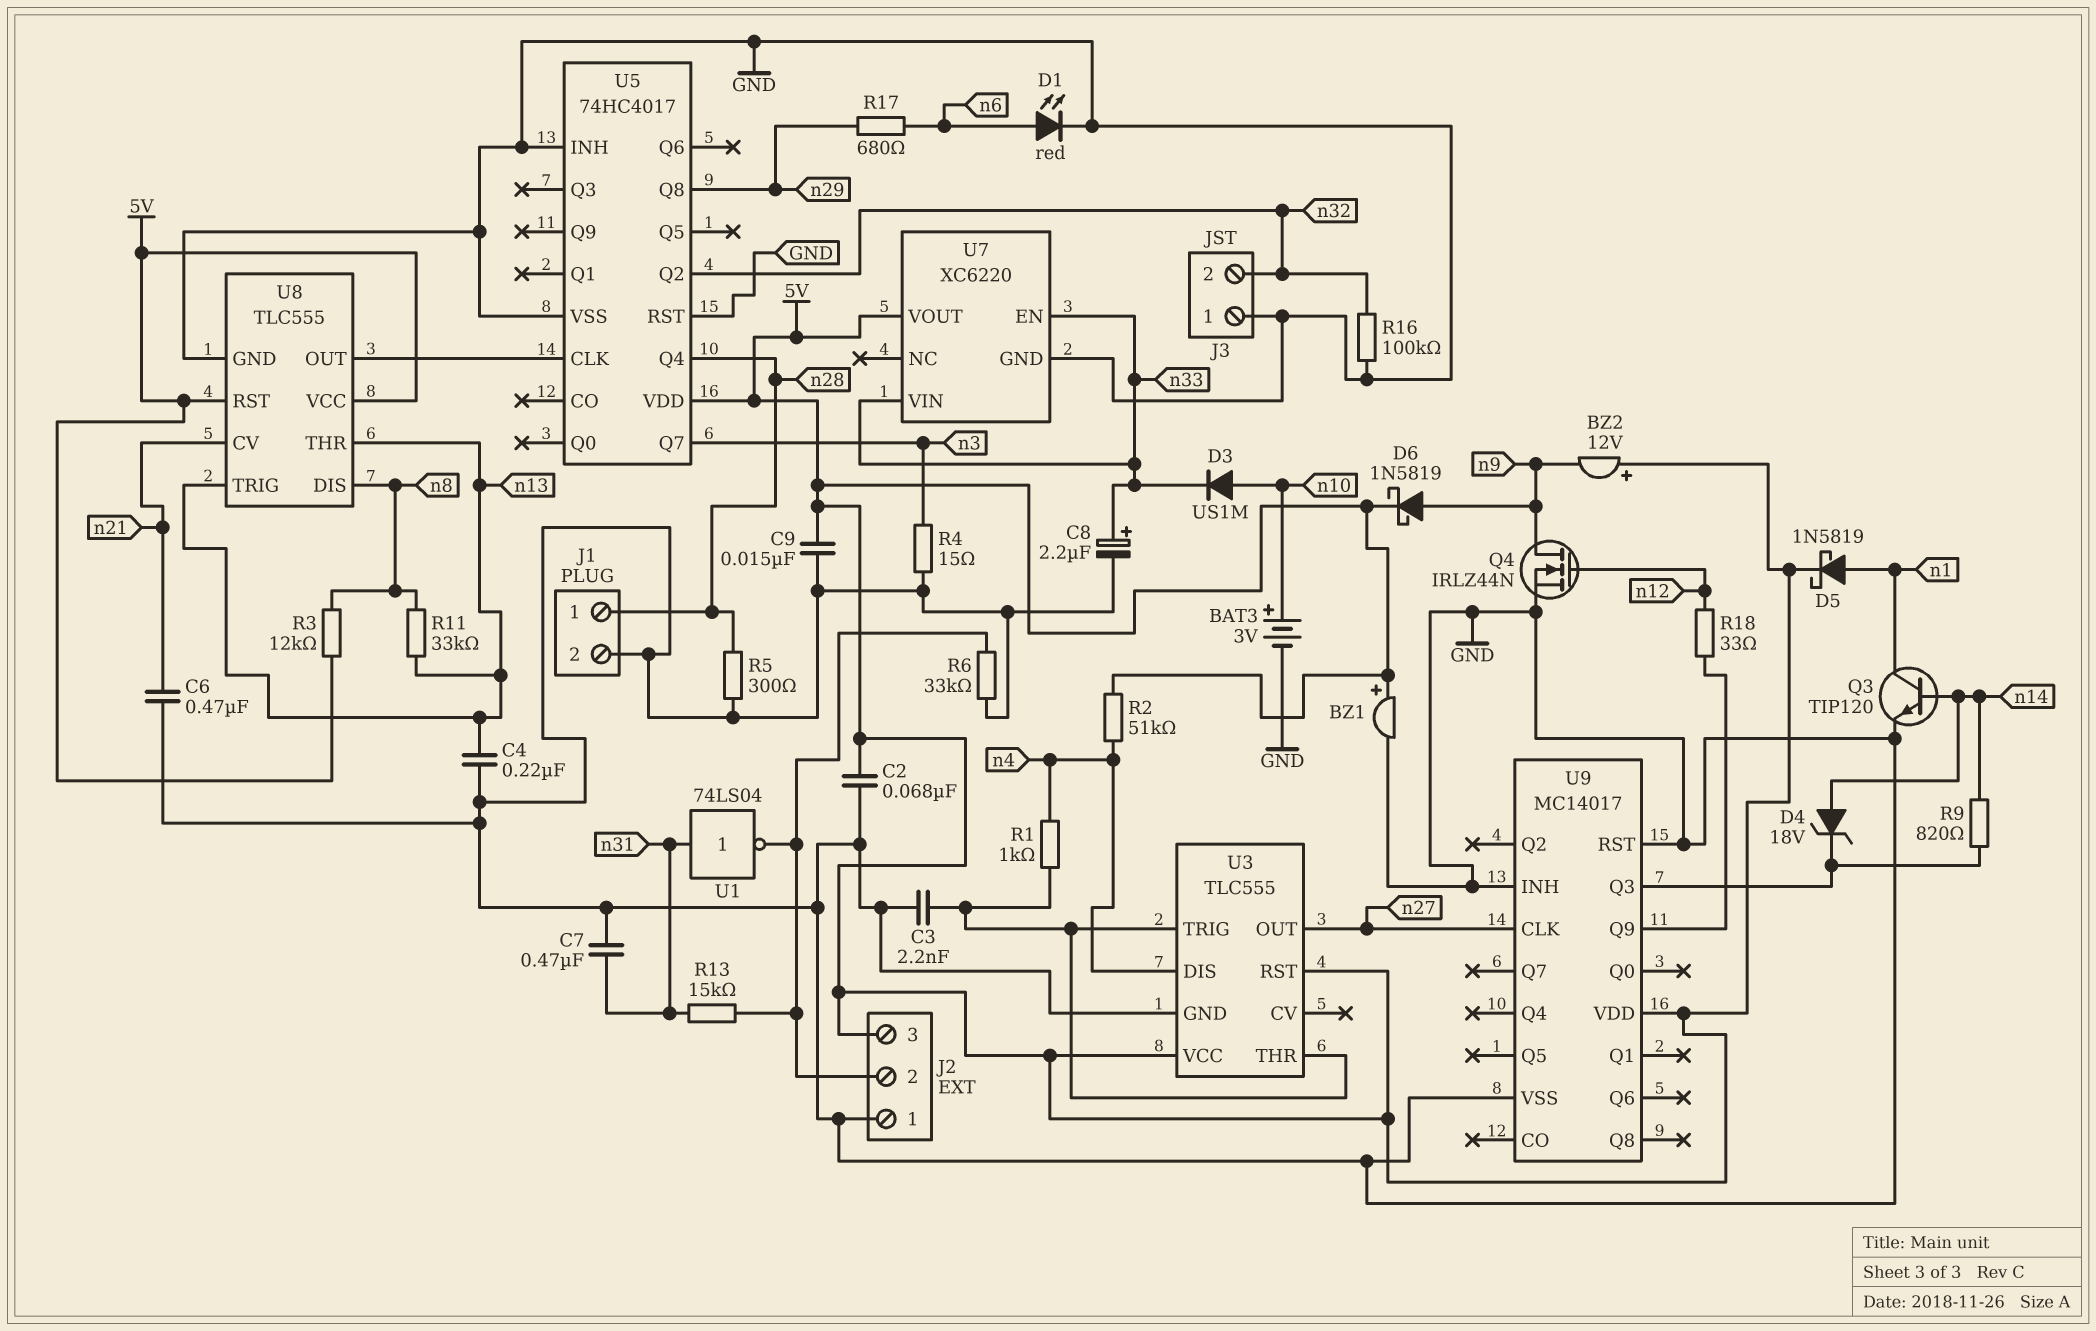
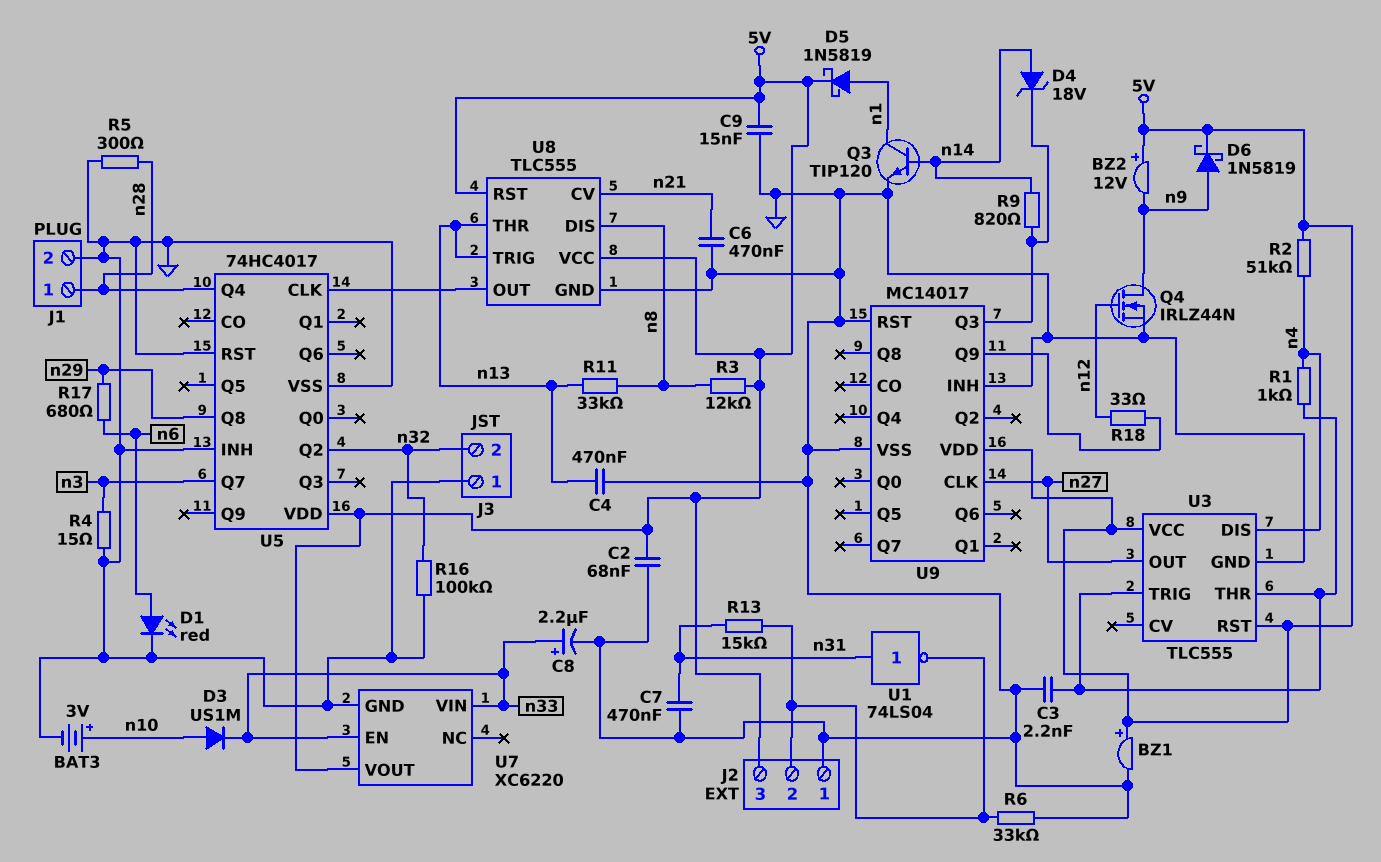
C4: 220nF (GND, n13) -> 470nF (GND, n13)

